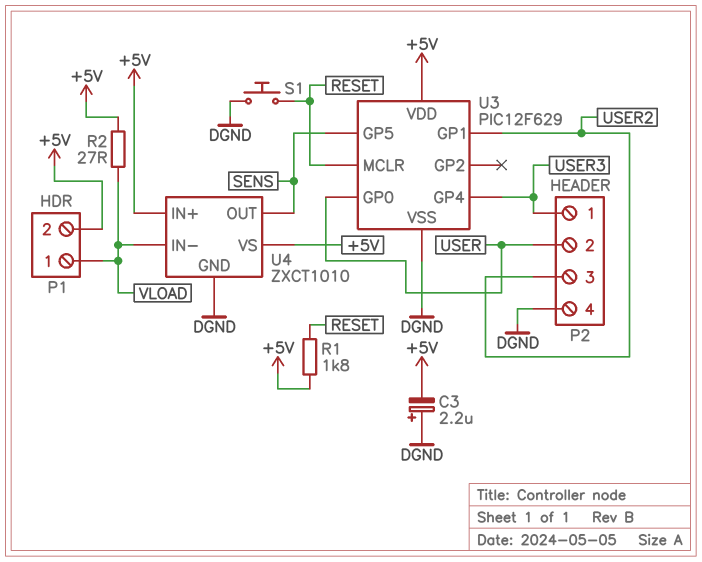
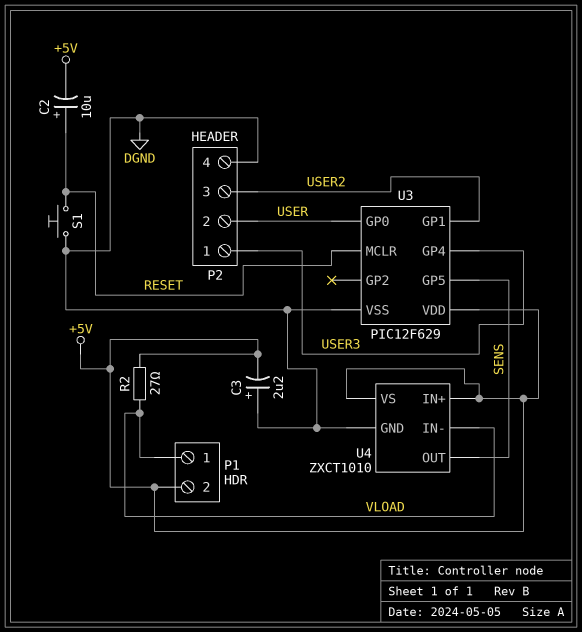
C2: none -> 10uF (plus RESET, minus +5V)
R1: 1.8k (+5V, RESET) -> none

